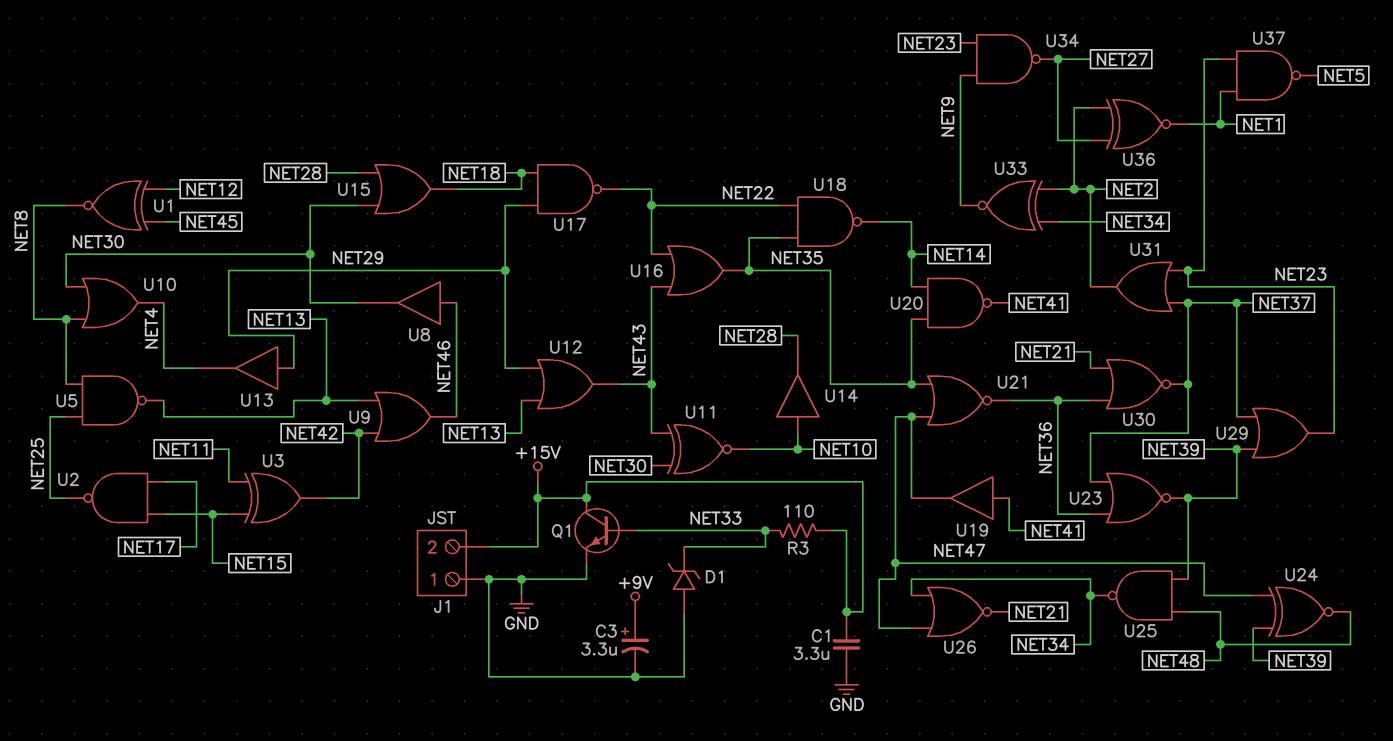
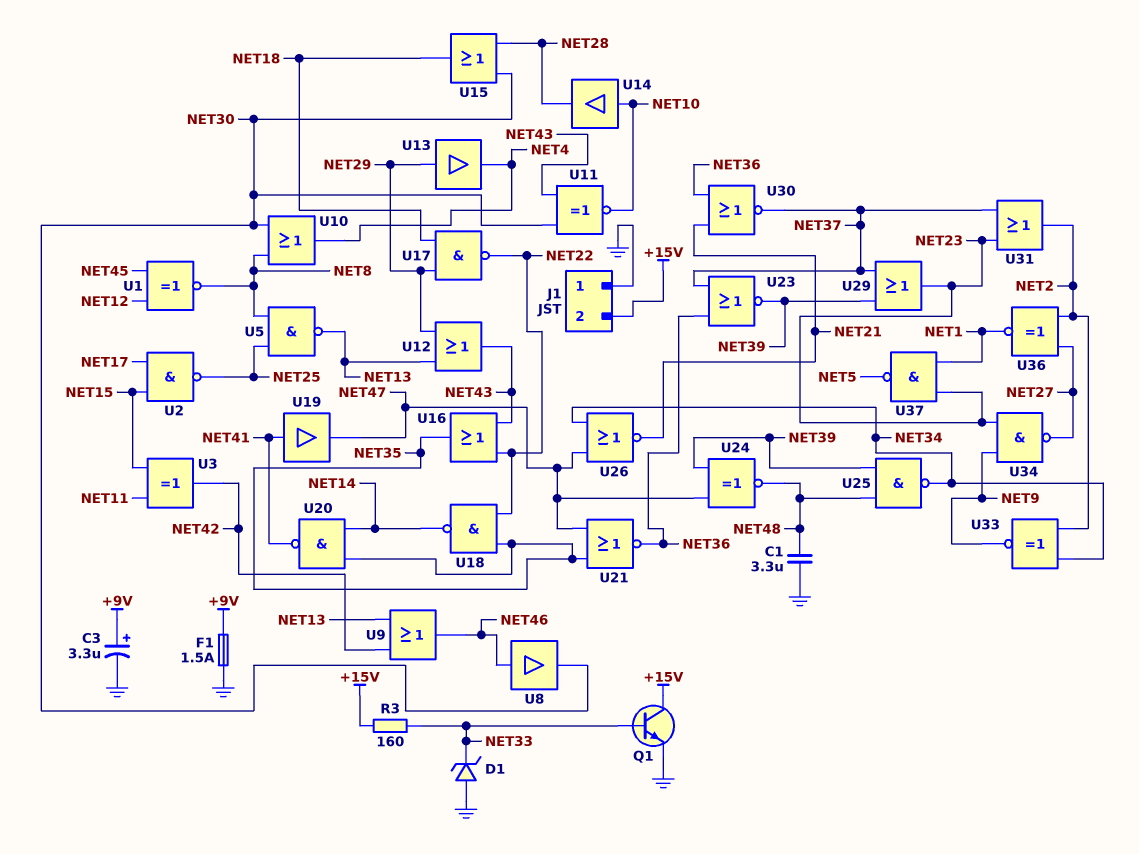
C1: 3.3uF (+15V, GND) -> 3.3uF (GND, NET48)
F1: none -> 1.5A (+9V, GND)
R3: 110 (+15V, NET33) -> 160 (+15V, NET33)

